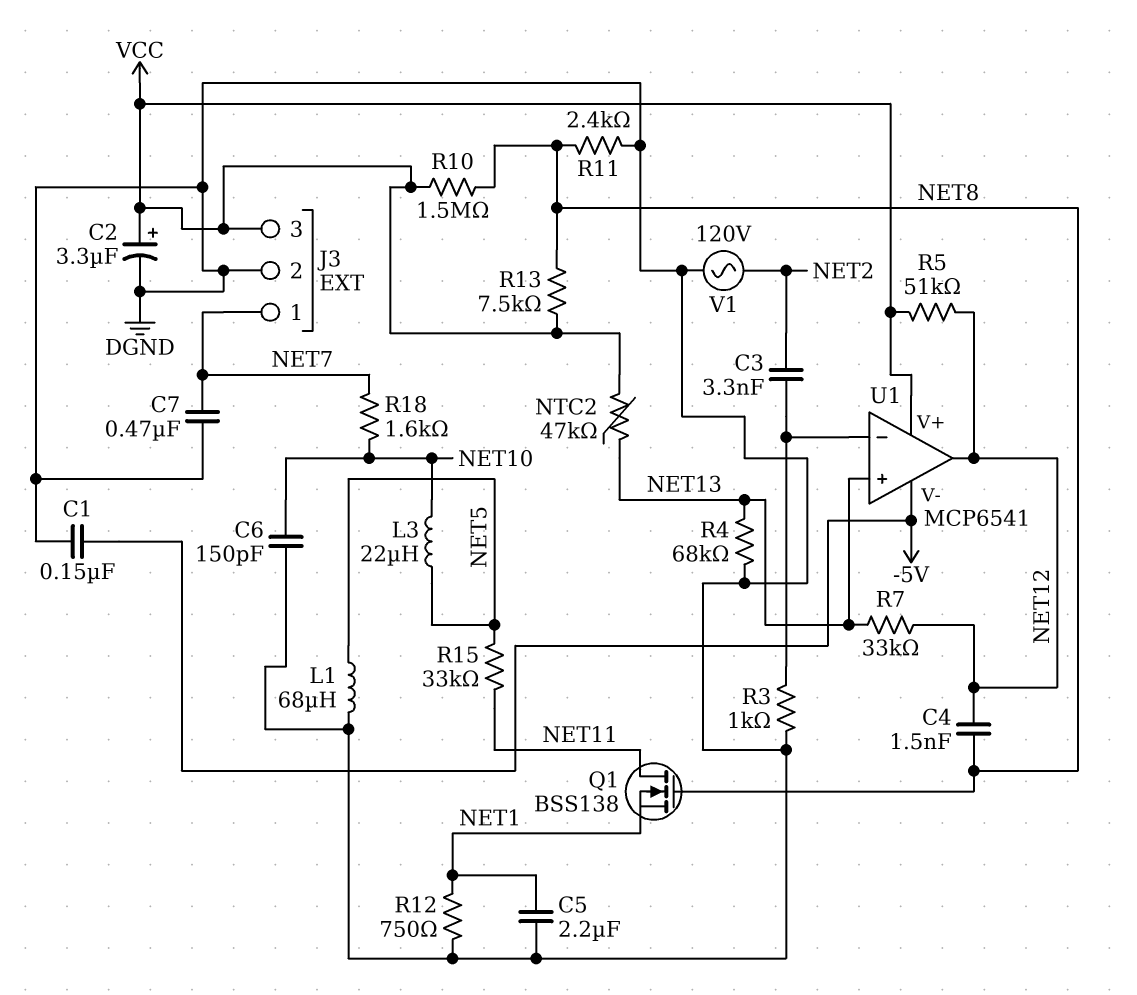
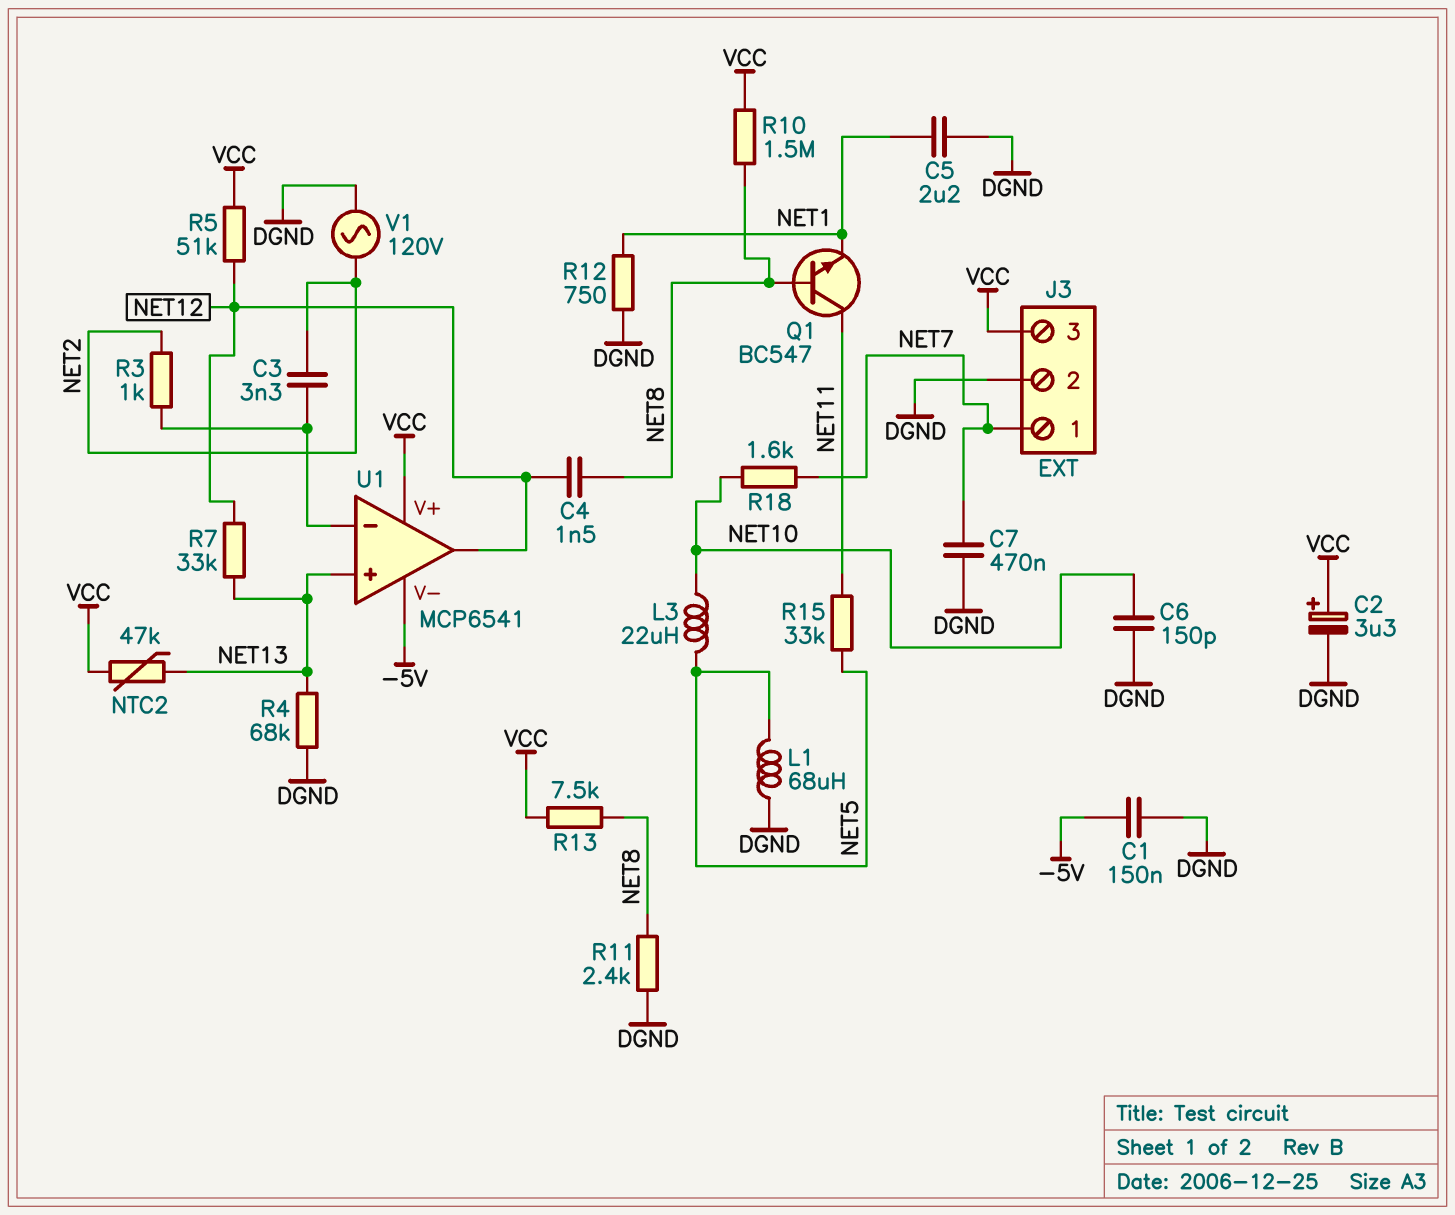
Q1: NMOS BSS138 (G NET8, D NET11, S NET1) -> NPN BC547 (B NET8, C NET11, E NET1)
R3: 1k (DGND, U1/in-) -> 1k (NET2, U1/in-)

